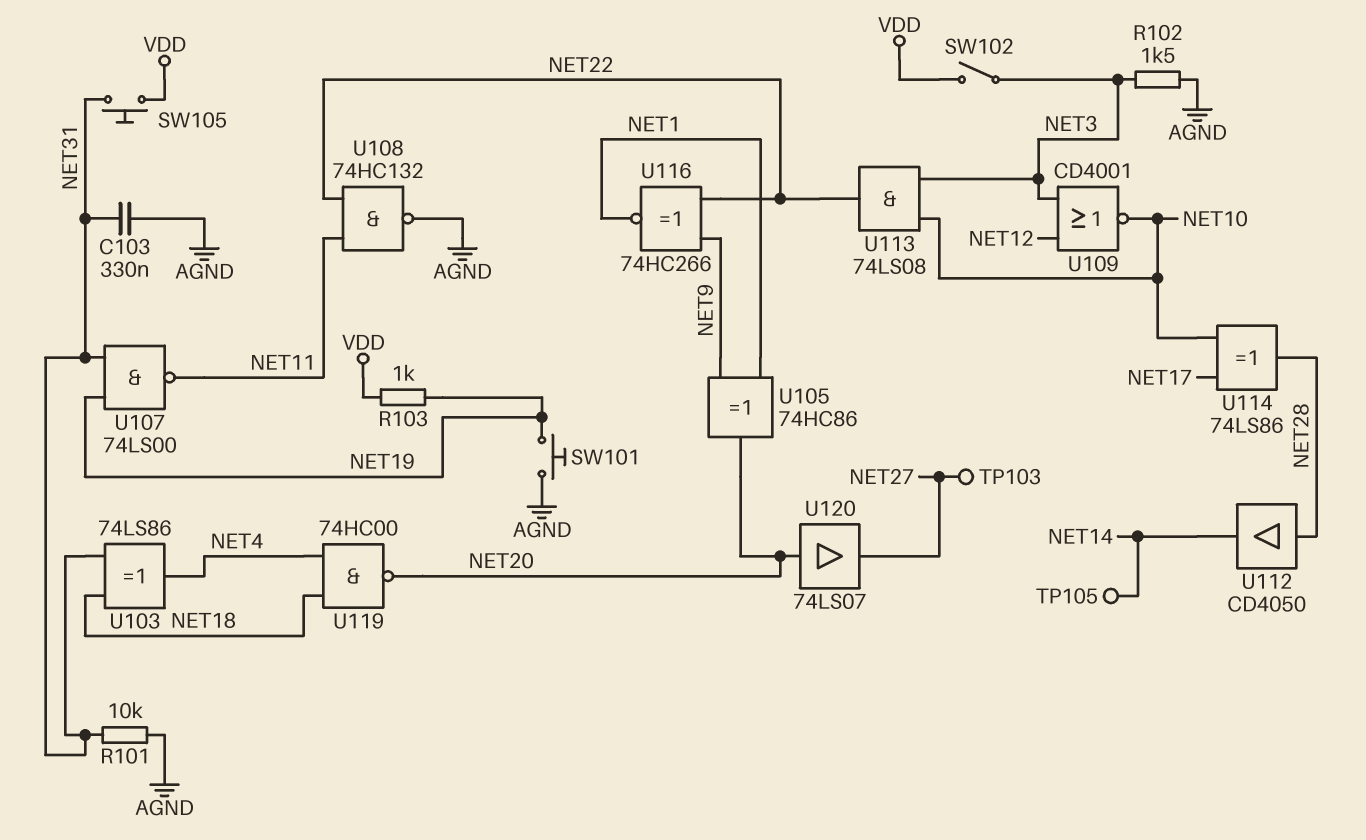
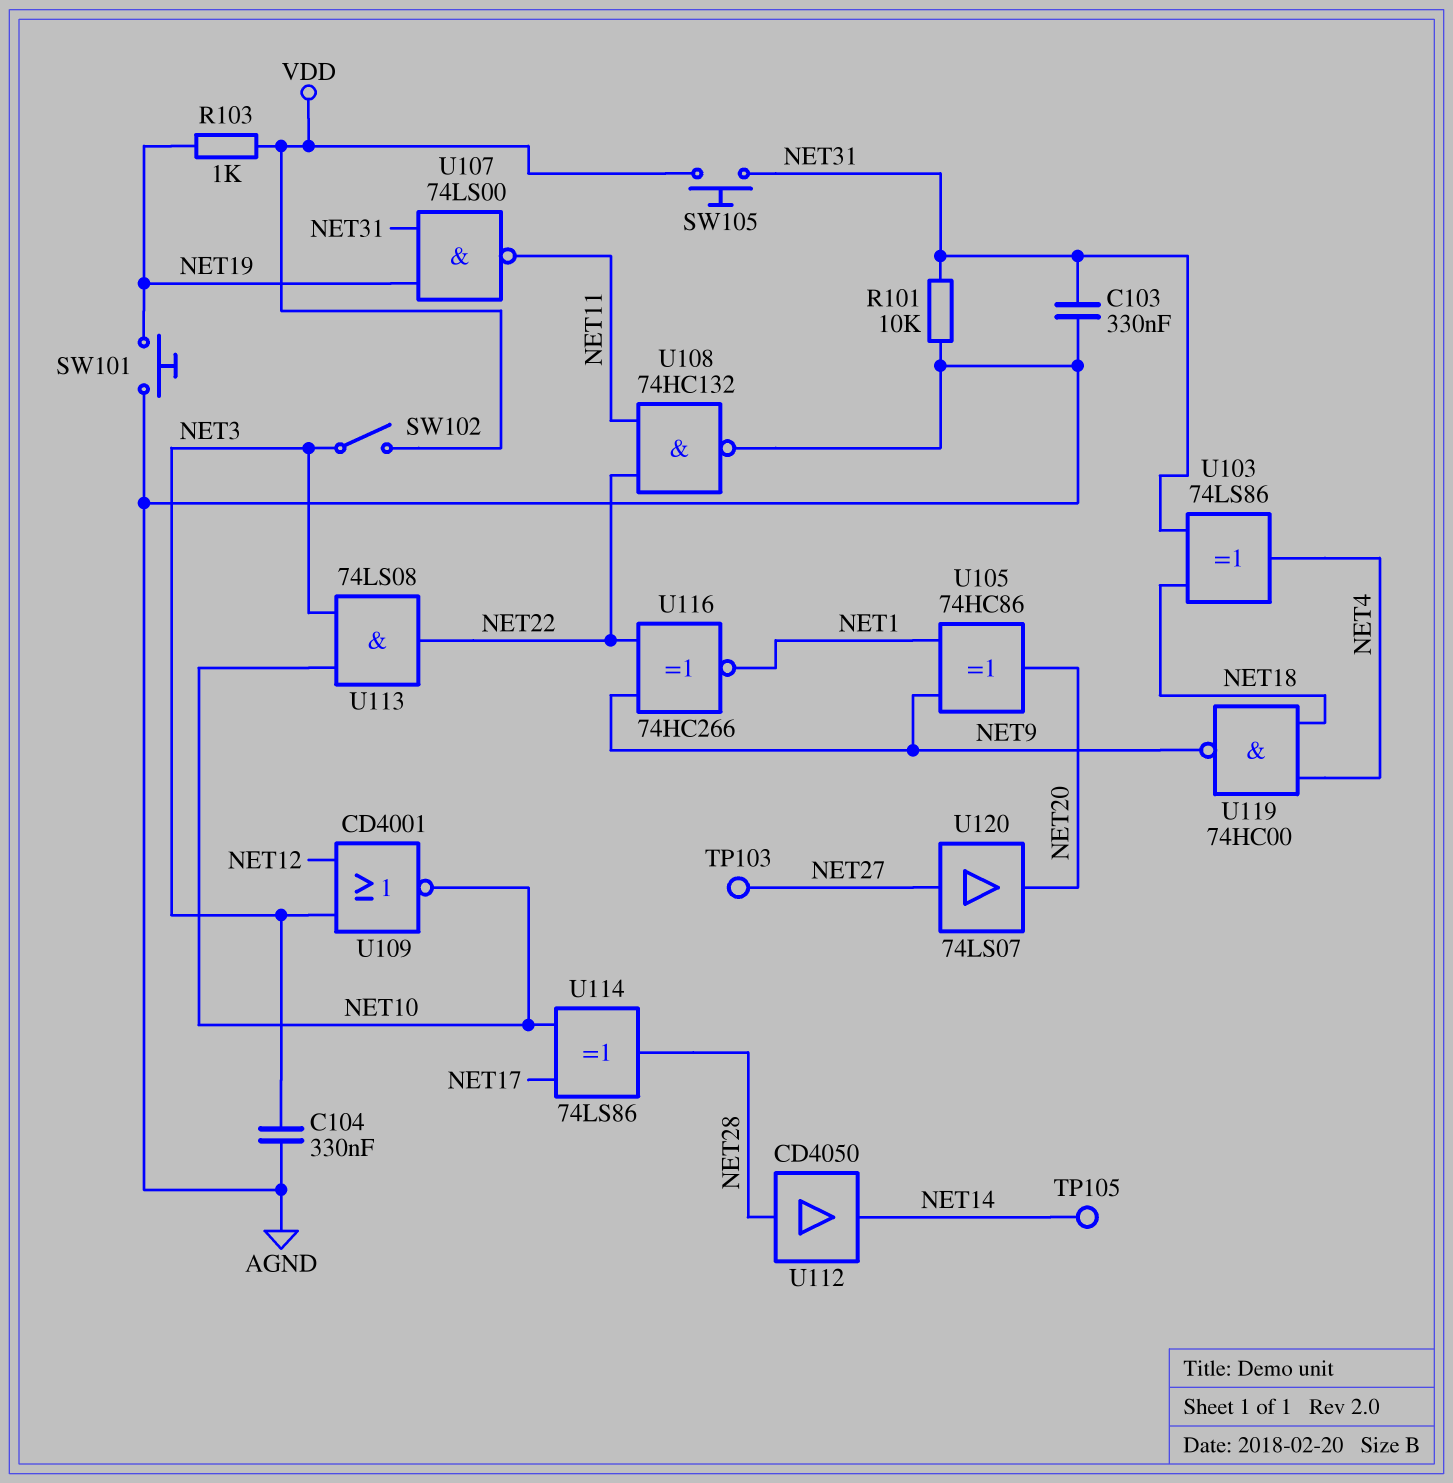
C104: none -> 330nF (AGND, NET3)
R102: 1.5k (AGND, NET3) -> none
U119: NAND 74HC00 (in NET4, in NET18, out NET20) -> NAND 74HC00 (in NET4, in NET18, out NET9)
U120: buffer 74LS07 (in NET20, out NET27) -> buffer 74LS07 (in NET27, out NET20)

